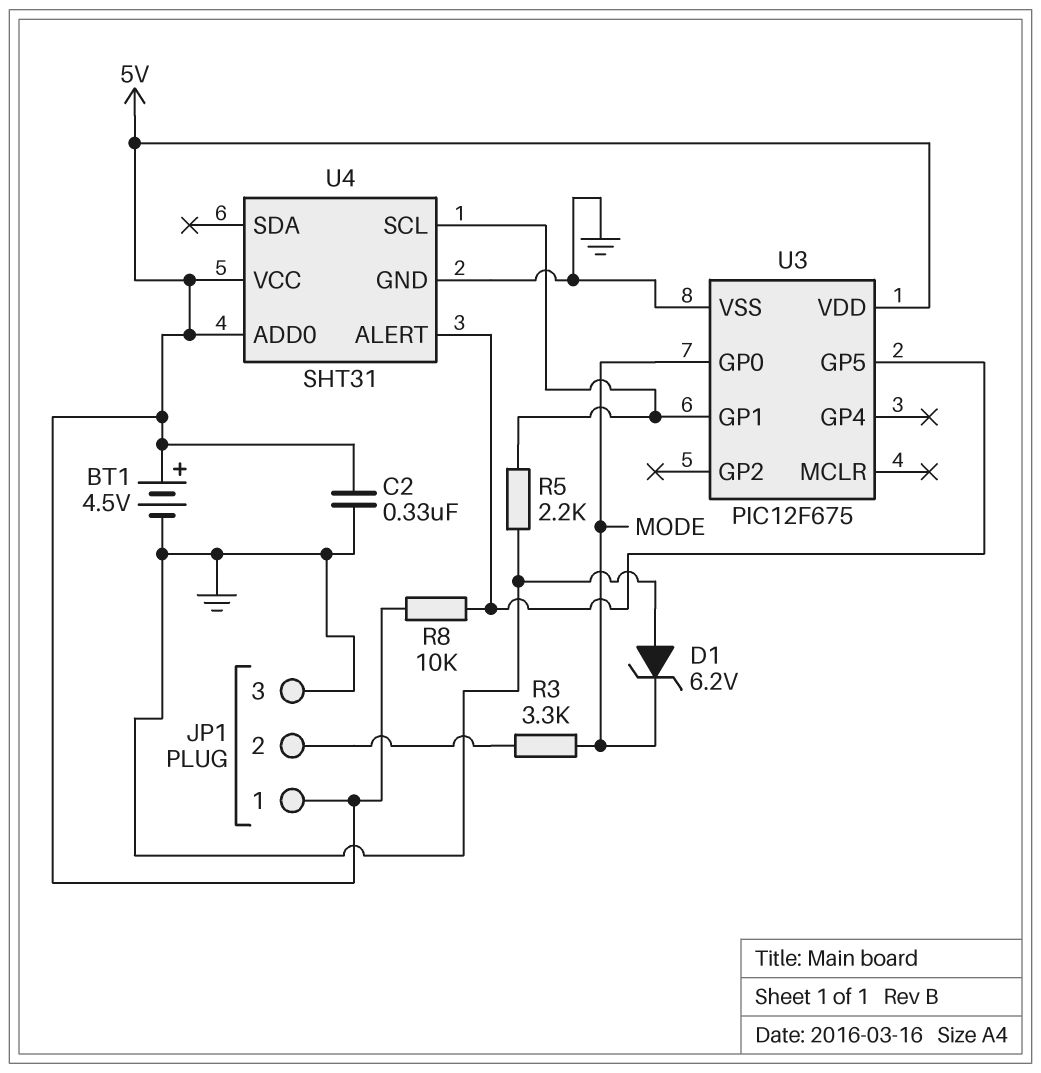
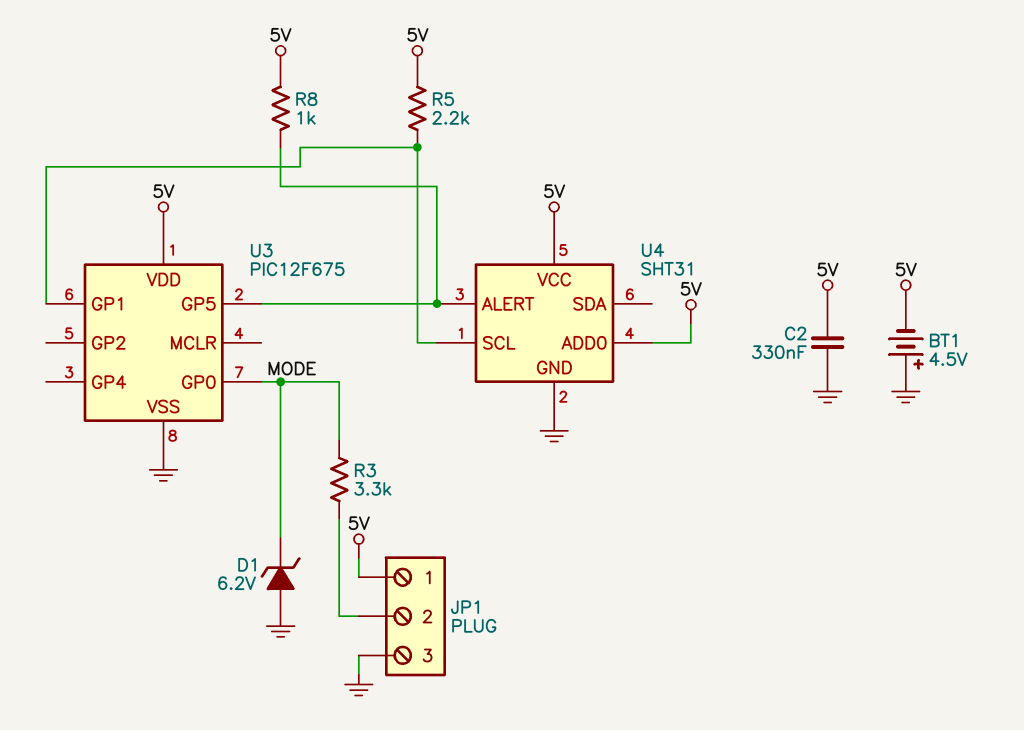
BT1: 4.5V (plus 5V, minus GND) -> 4.5V (plus GND, minus 5V)
R5: 2.2k (GND, U3/GP1) -> 2.2k (5V, U3/GP1)
R8: 10k (5V, U3/GP5) -> 1k (5V, U3/GP5)

